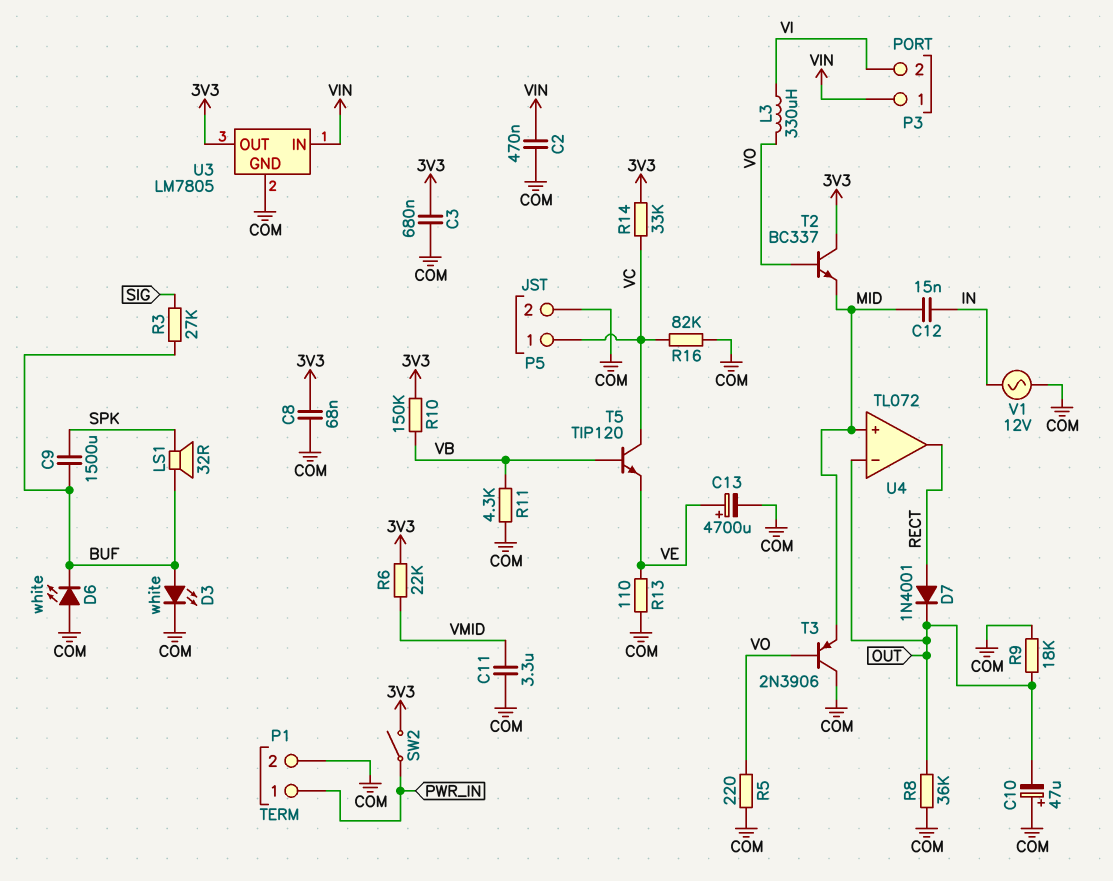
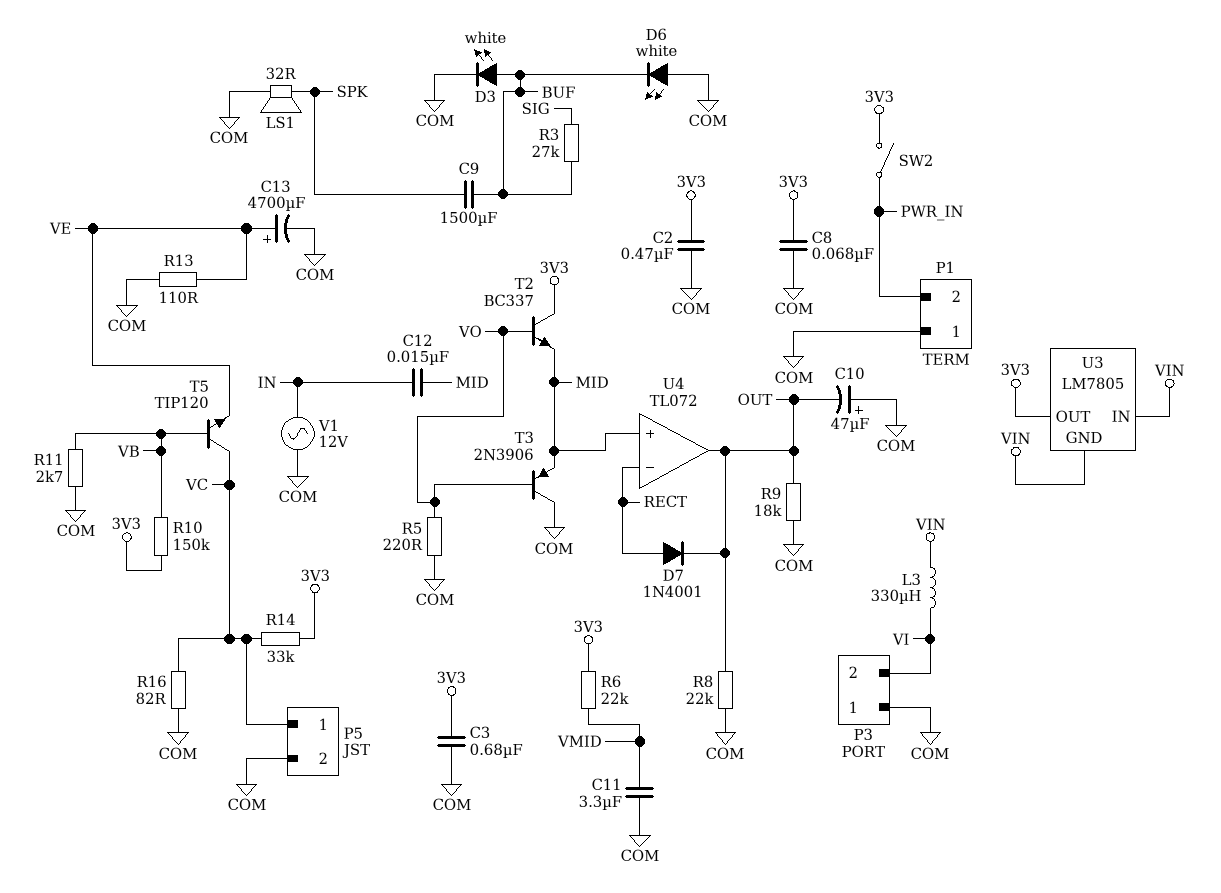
C2: 470nF (COM, VIN) -> 470nF (3V3, COM)
L3: 330uH (VI, VO) -> 330uH (VI, VIN)
LS1: speaker 32R (BUF, SPK) -> speaker 32R (COM, SPK)
P1 pin 1: PWR_IN -> COM
P1 pin 2: COM -> PWR_IN
P3 pin 1: VIN -> COM
R8: 36k (COM, OUT) -> 22k (COM, OUT)
R11: 4.3k (COM, VB) -> 2.7k (COM, VB)
R16: 82k (COM, VC) -> 82 (COM, VC)
U3 pin GND: COM -> VIN
U4 pin in-: OUT -> RECT
U4 pin out: RECT -> OUT

